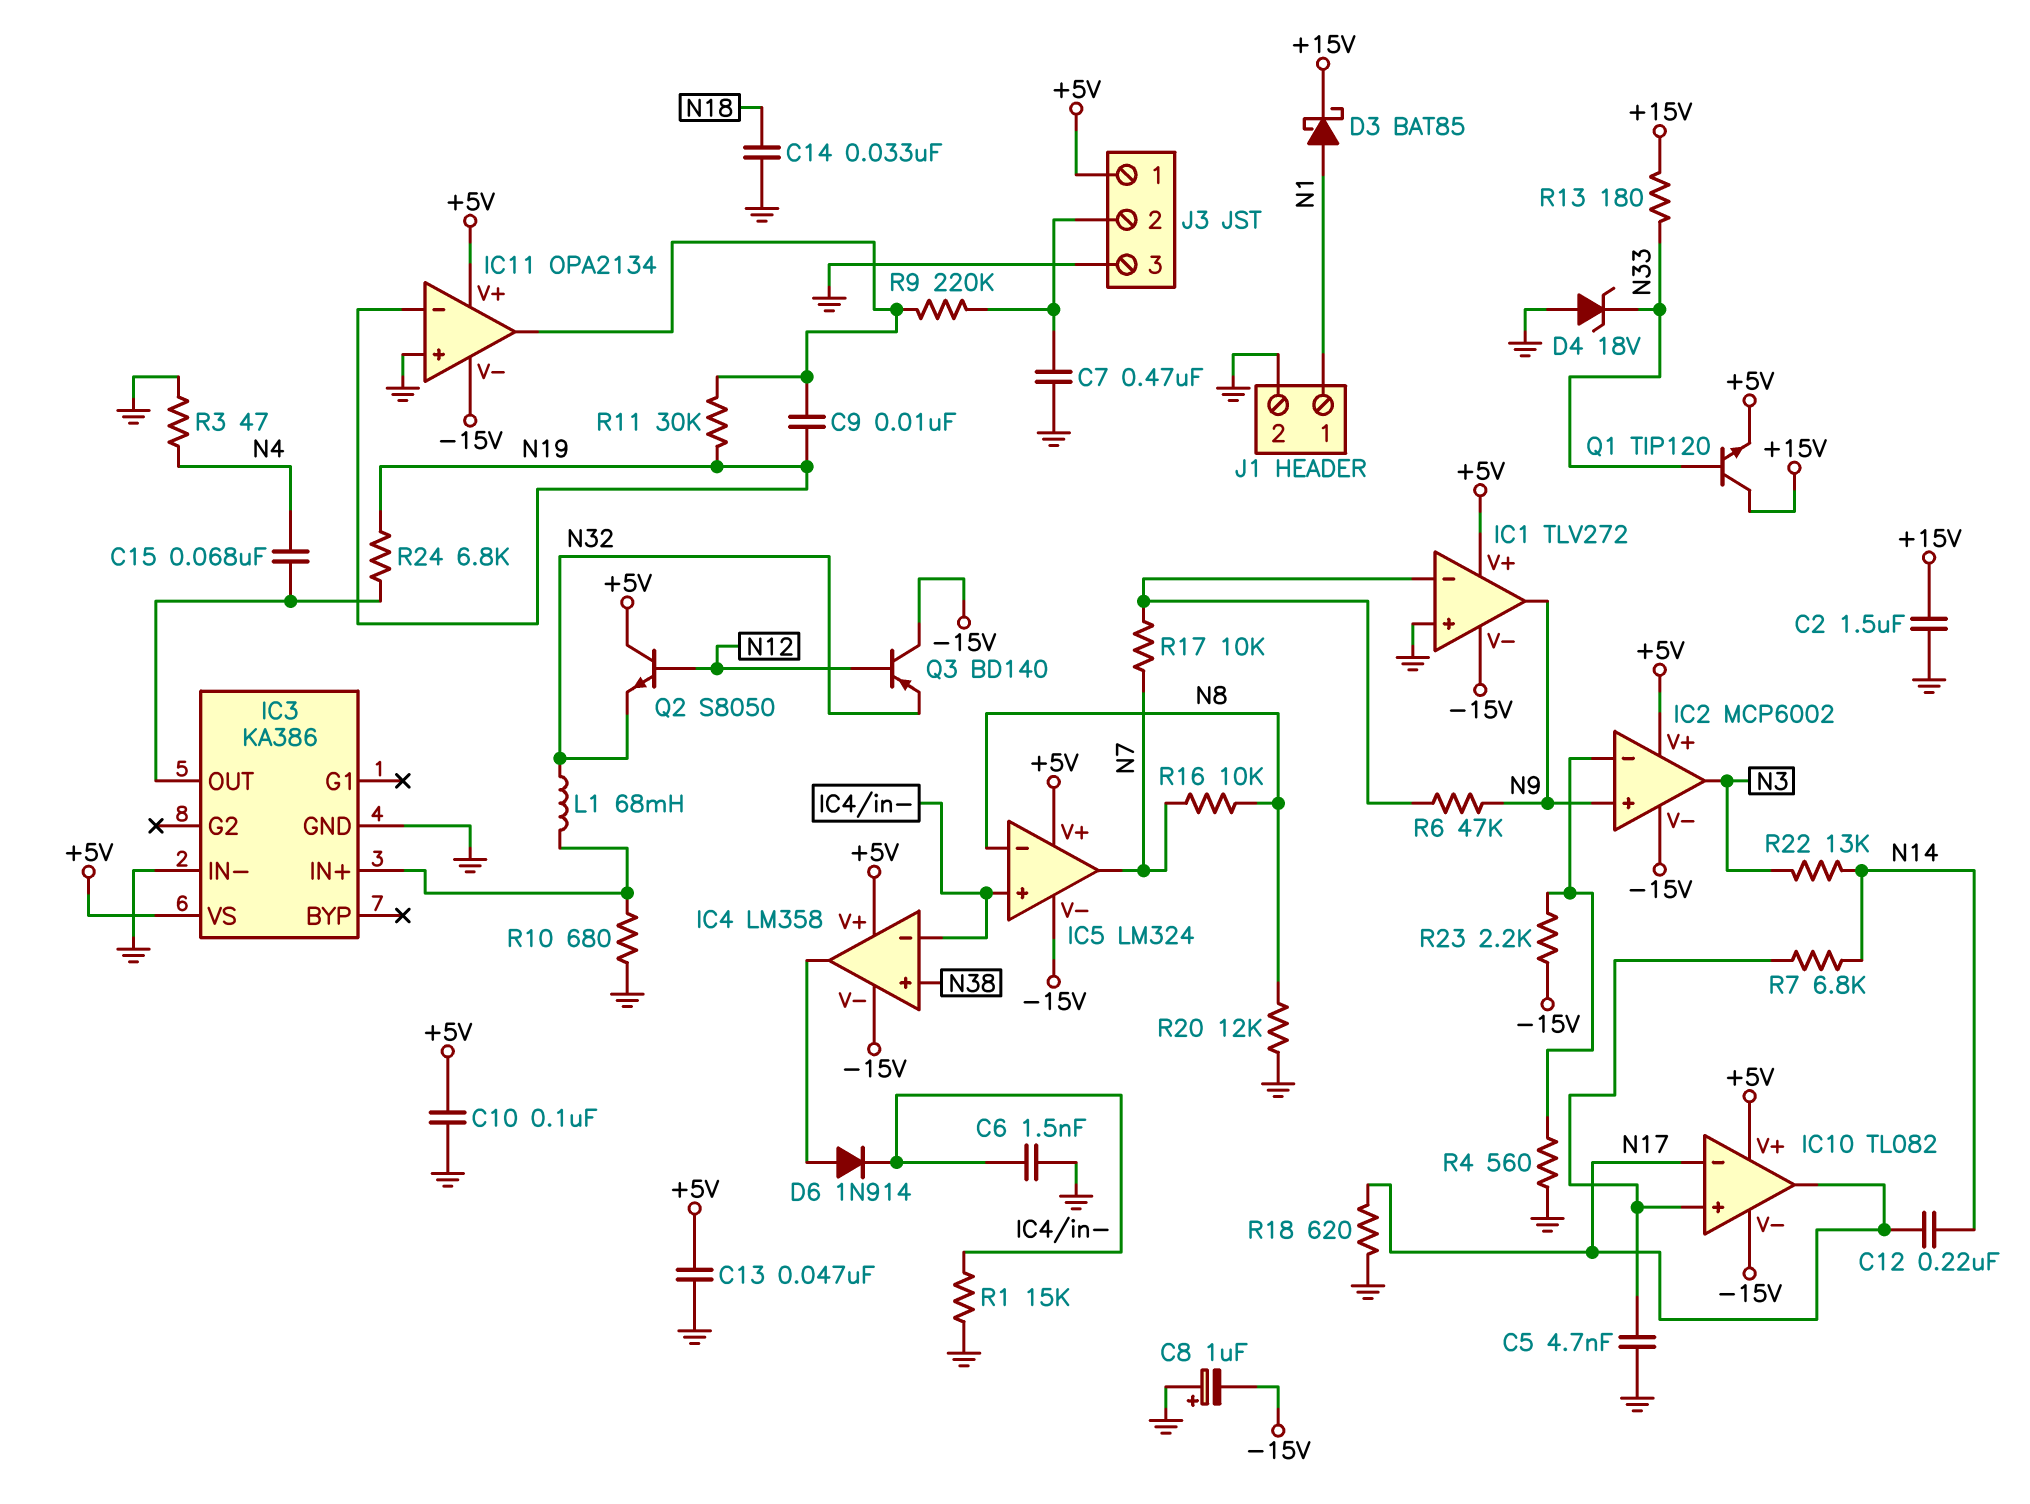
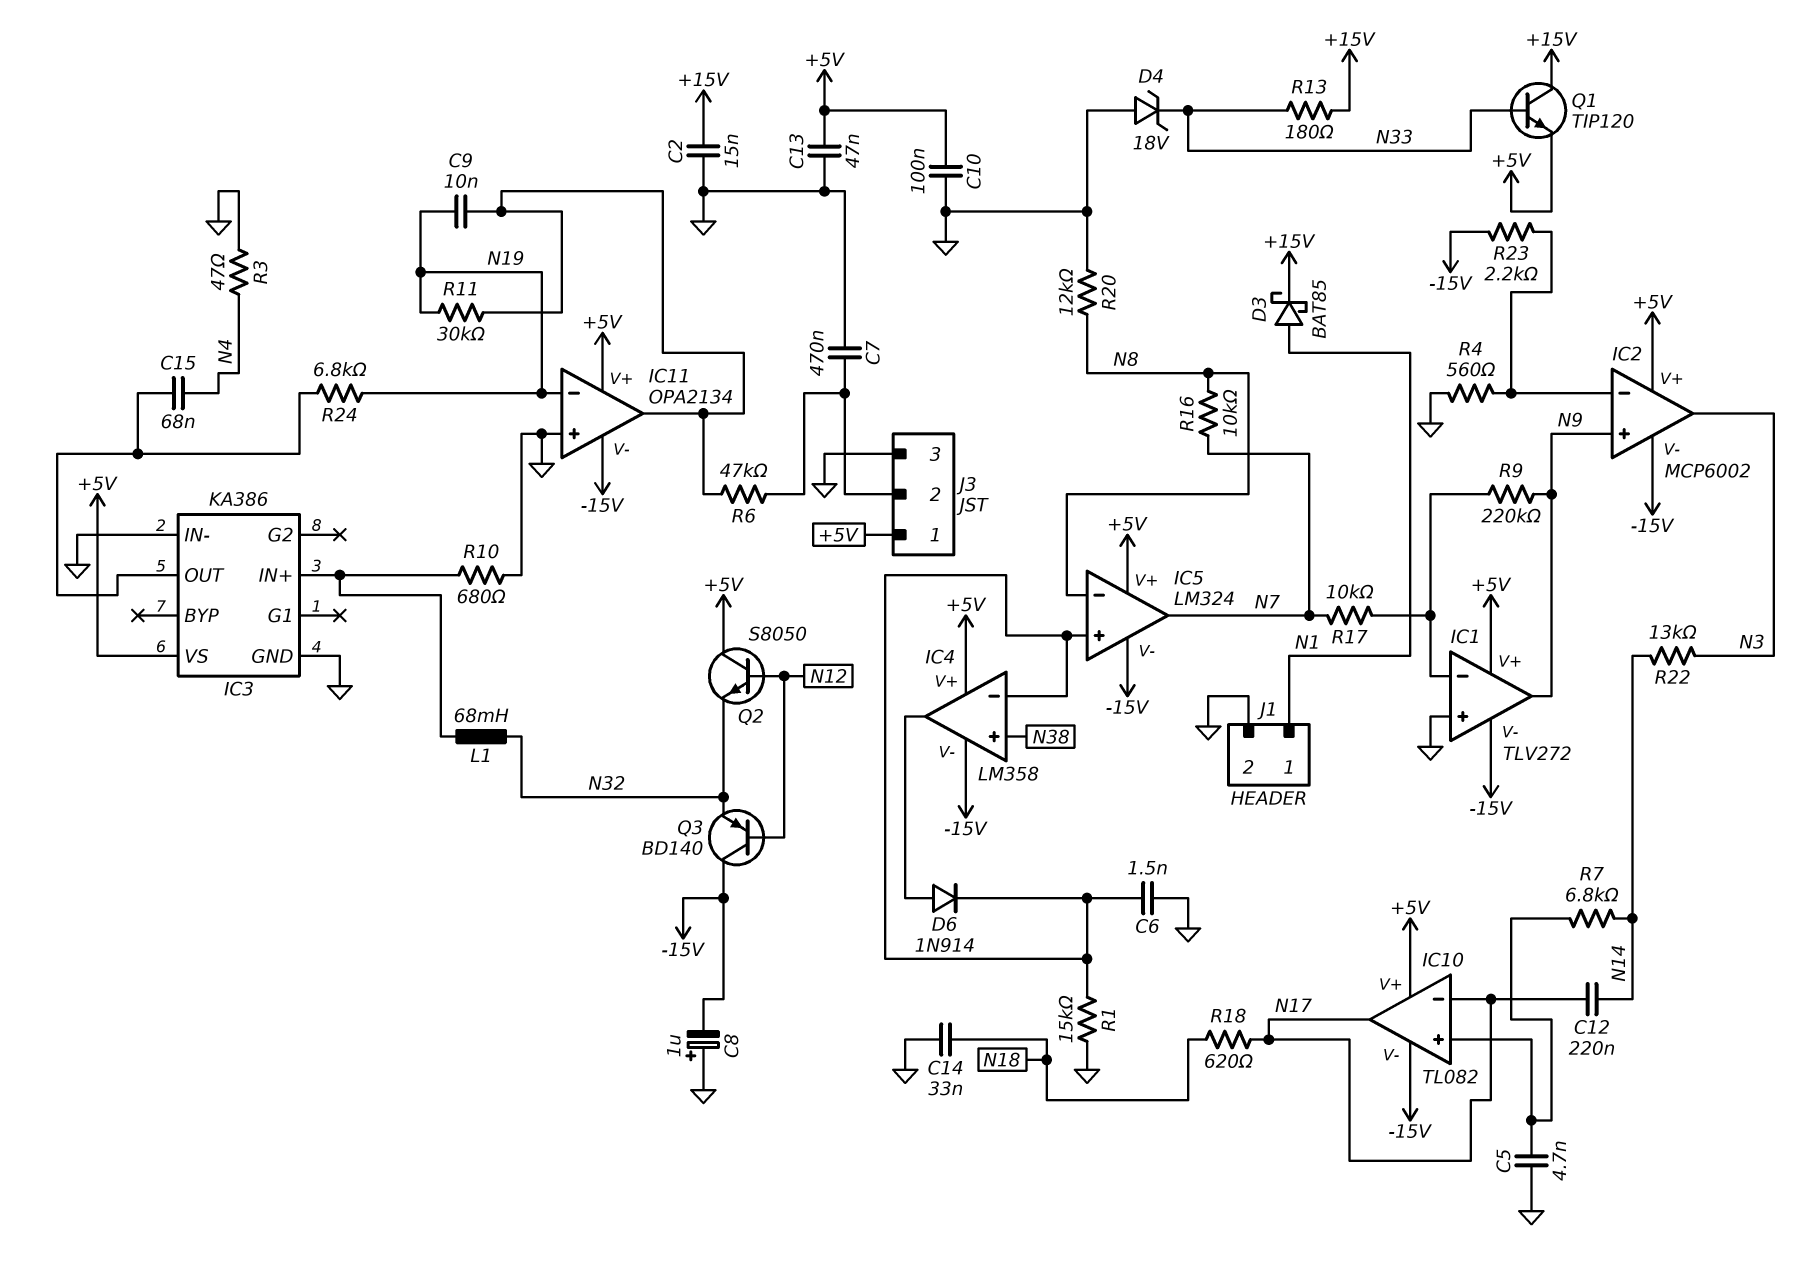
C2: 1.5uF (+15V, GND) -> 15nF (+15V, GND)
R6: 47k (IC1/in-, N9) -> 47k (IC11/out, J3/2)
R9: 220k (IC11/out, J3/2) -> 220k (IC1/in-, N9)
R18: 620 (GND, N17) -> 620 (N17, N18)

